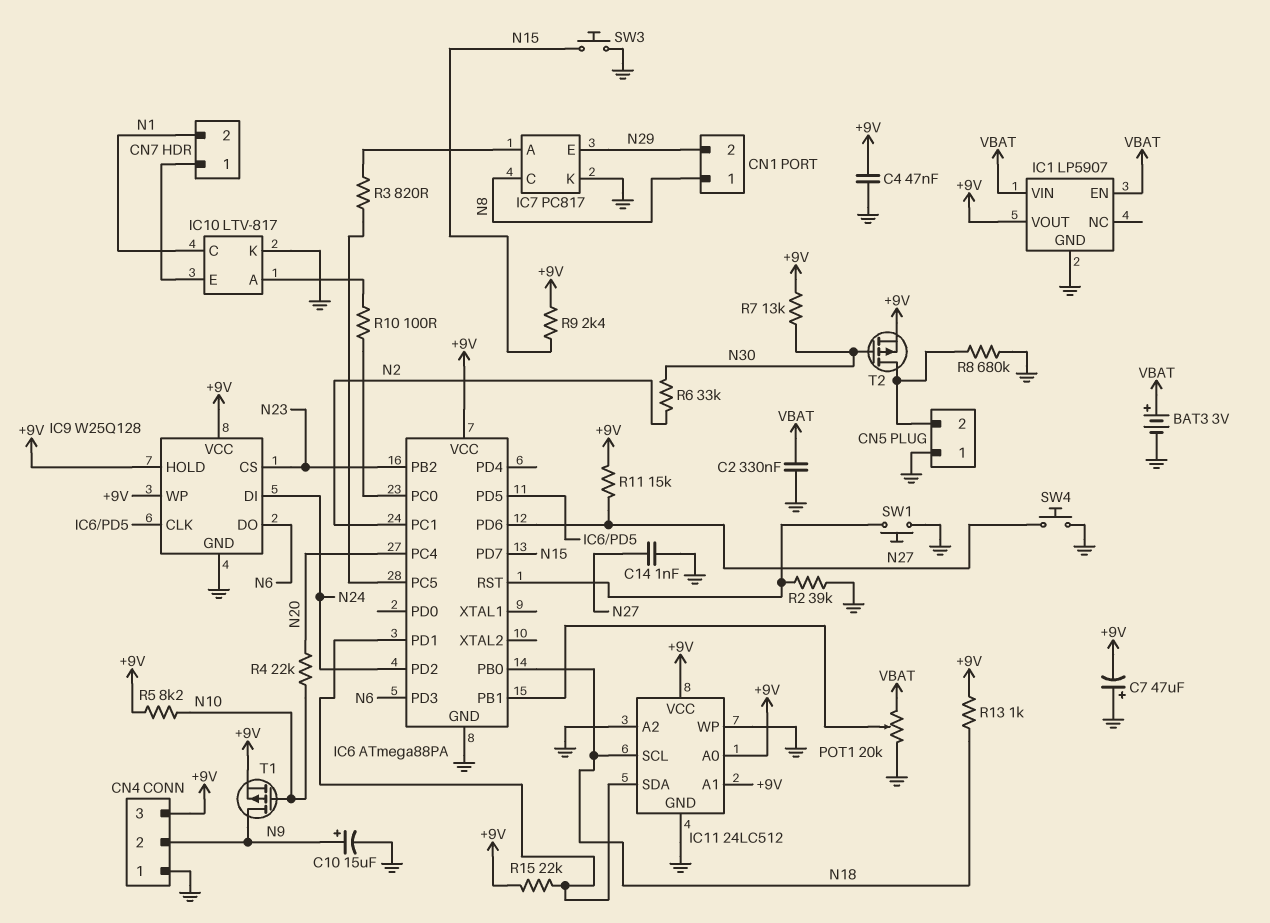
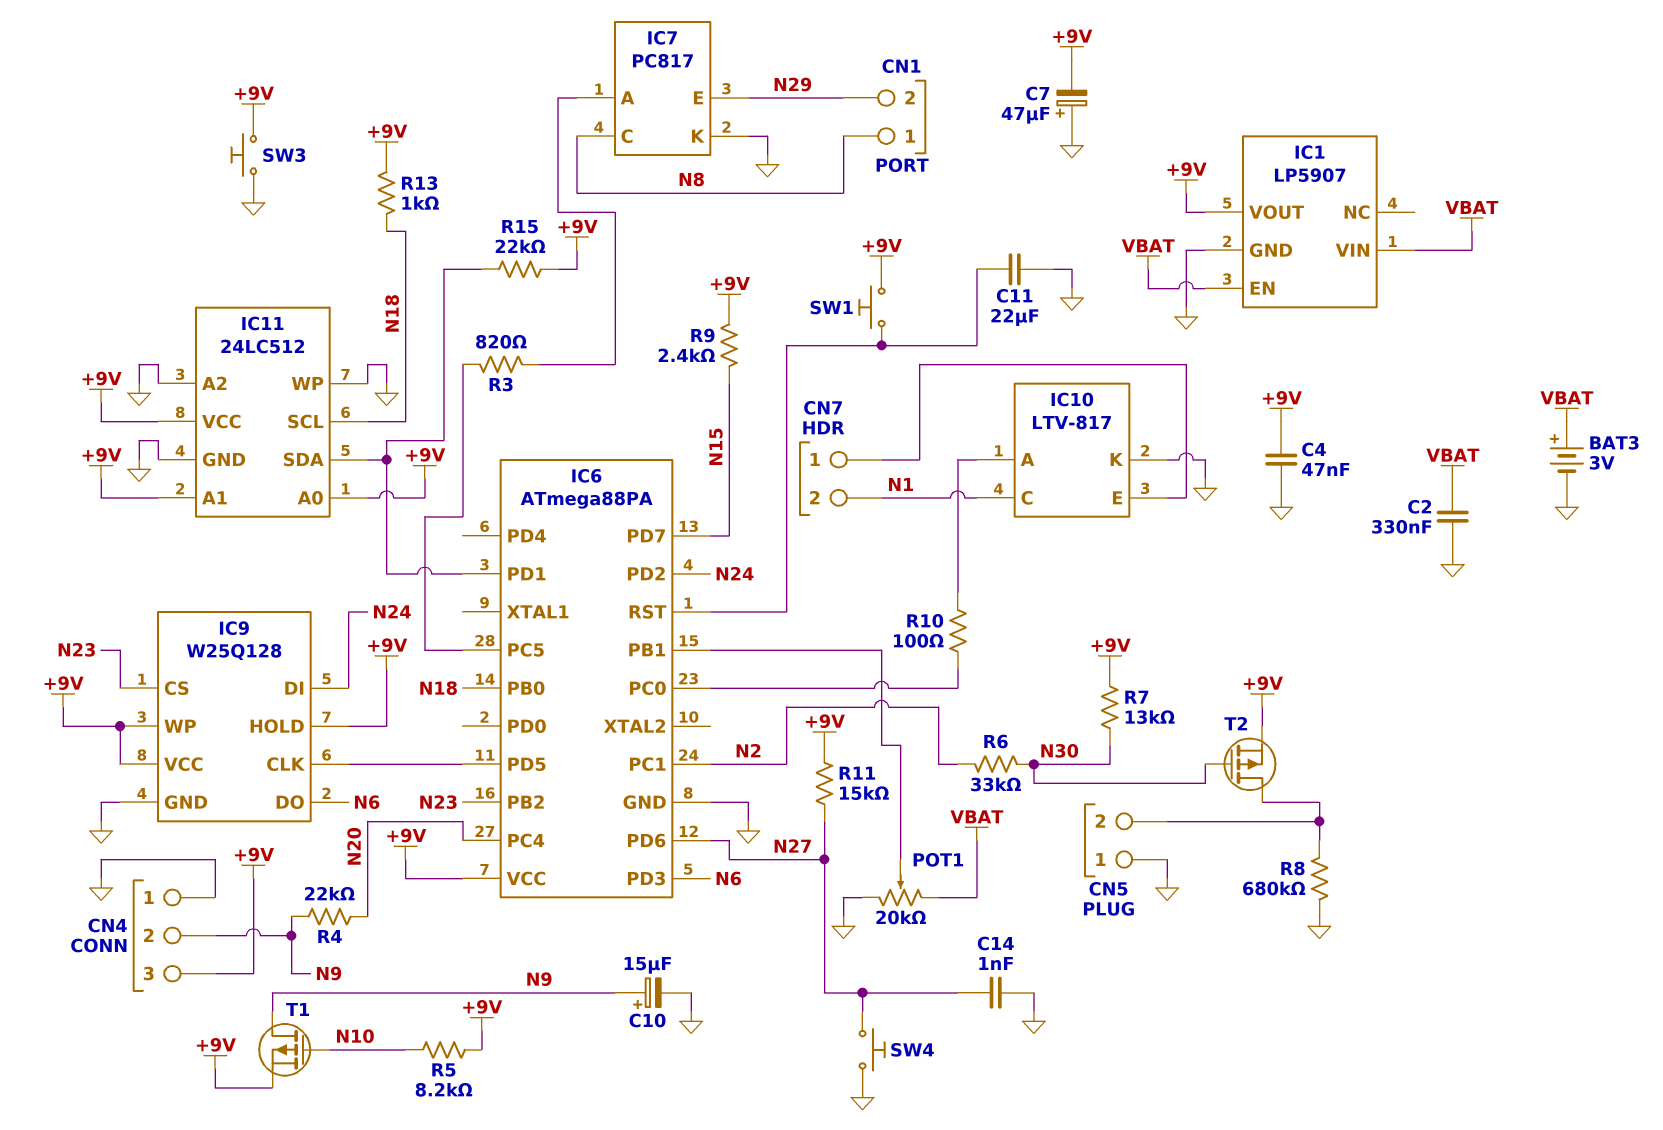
C11: none -> 22uF (GND, IC6/RST)
R2: 39k (GND, IC6/RST) -> none
R4: 22k (N10, N20) -> 22k (N9, N20)
SW1: button (GND, IC6/RST) -> button (+9V, IC6/RST)
SW3: button (GND, N15) -> button (+9V, GND)

